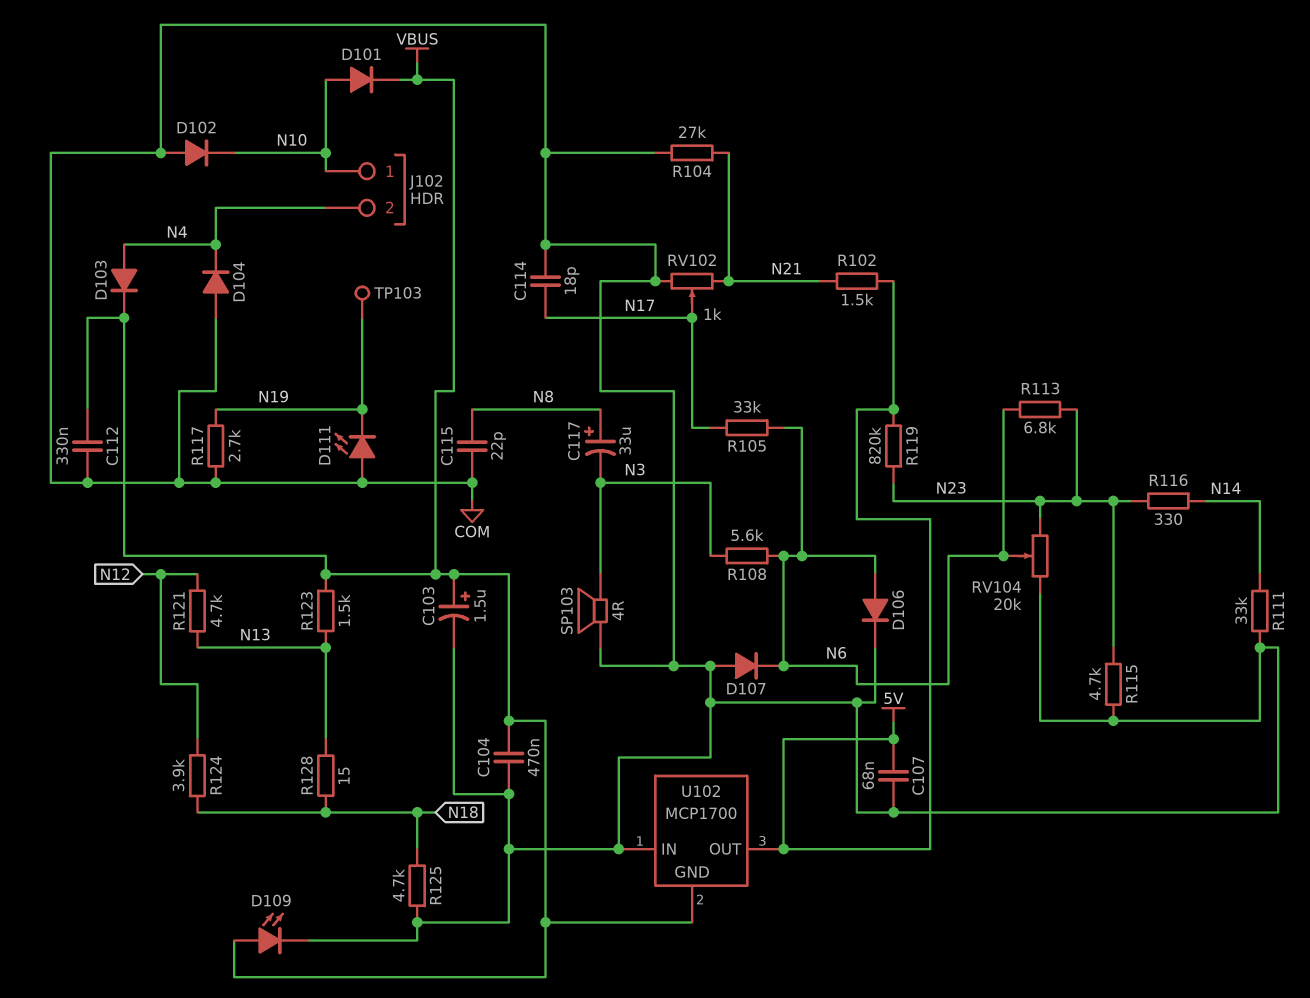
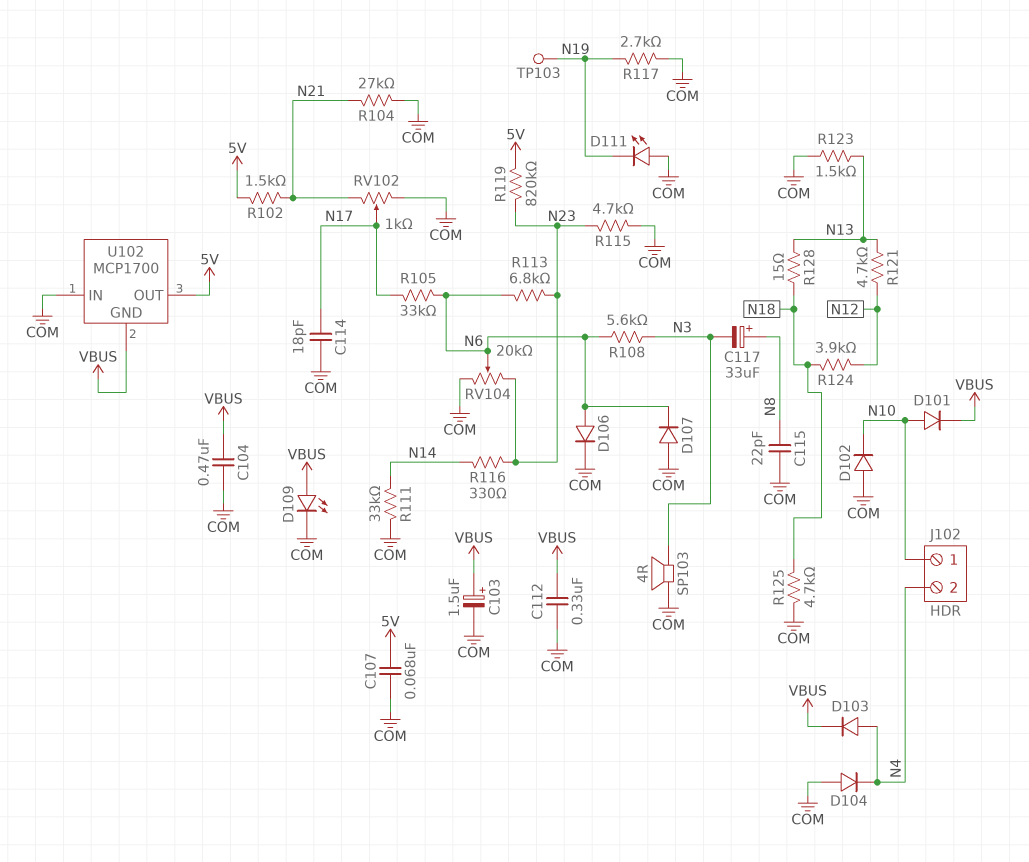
R123: 1.5k (N13, VBUS) -> 1.5k (COM, N13)

